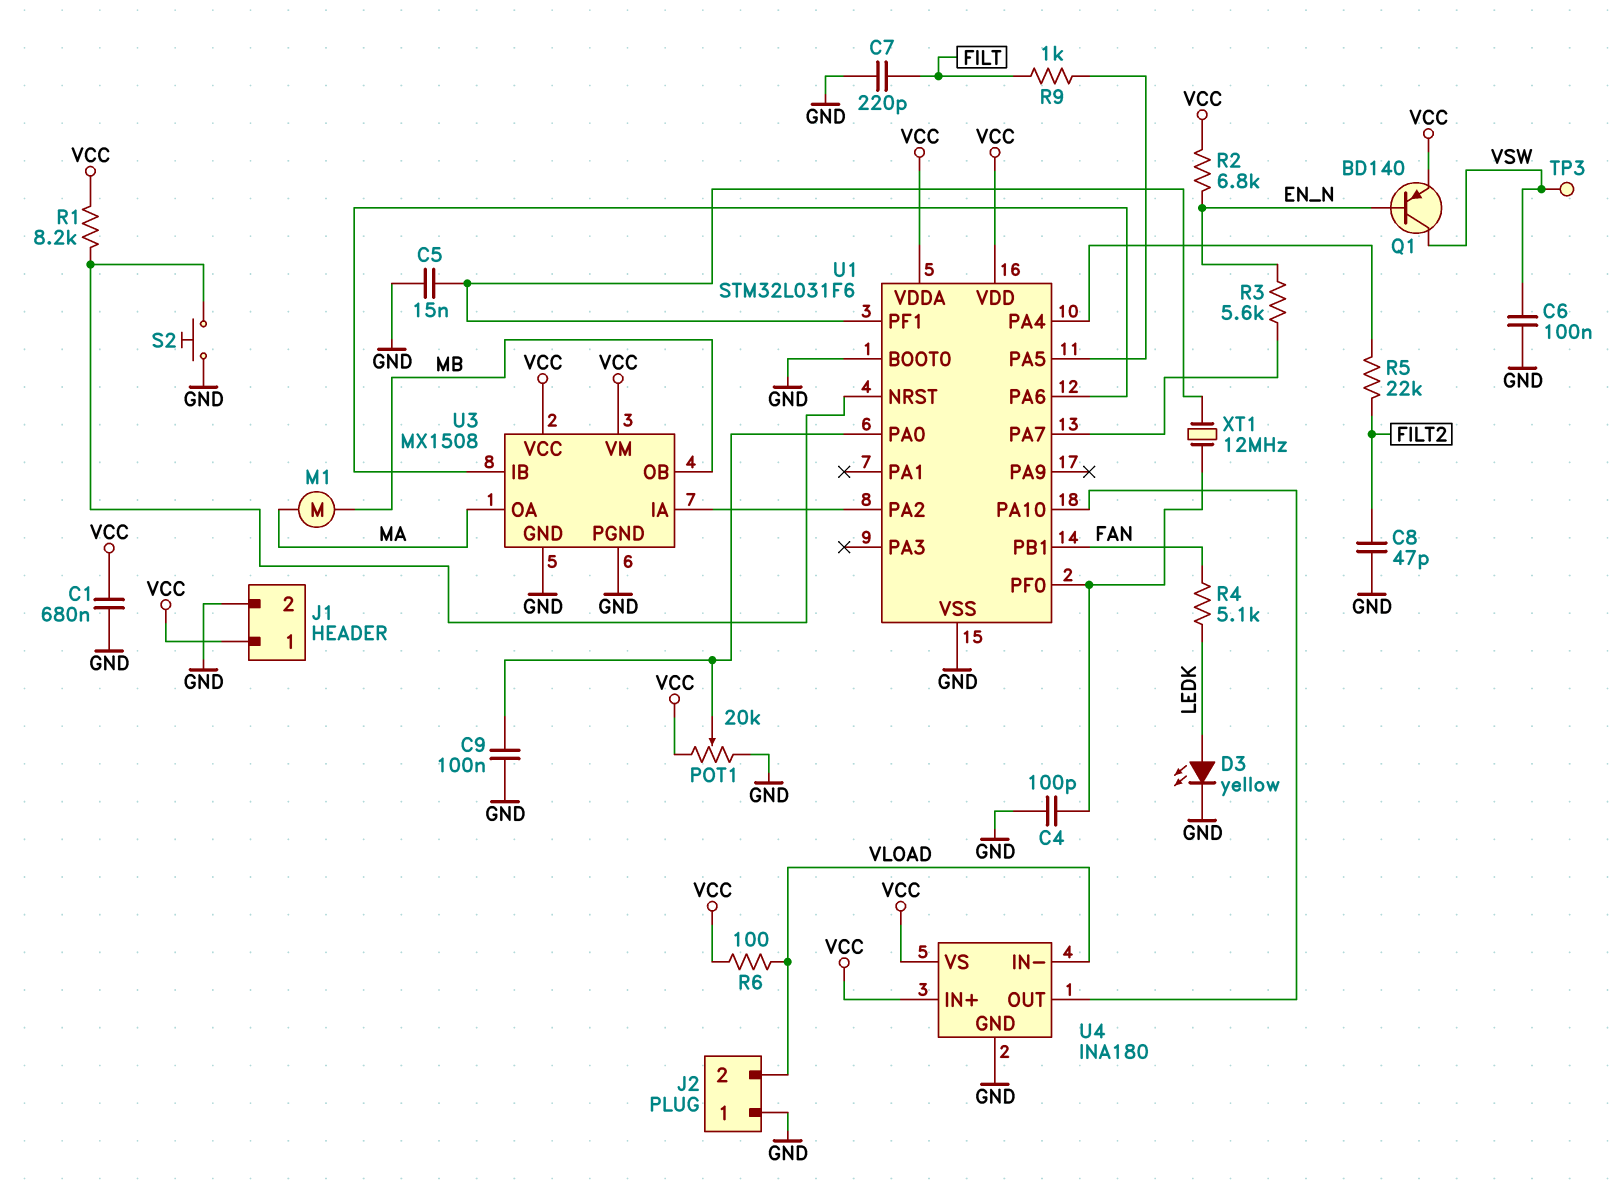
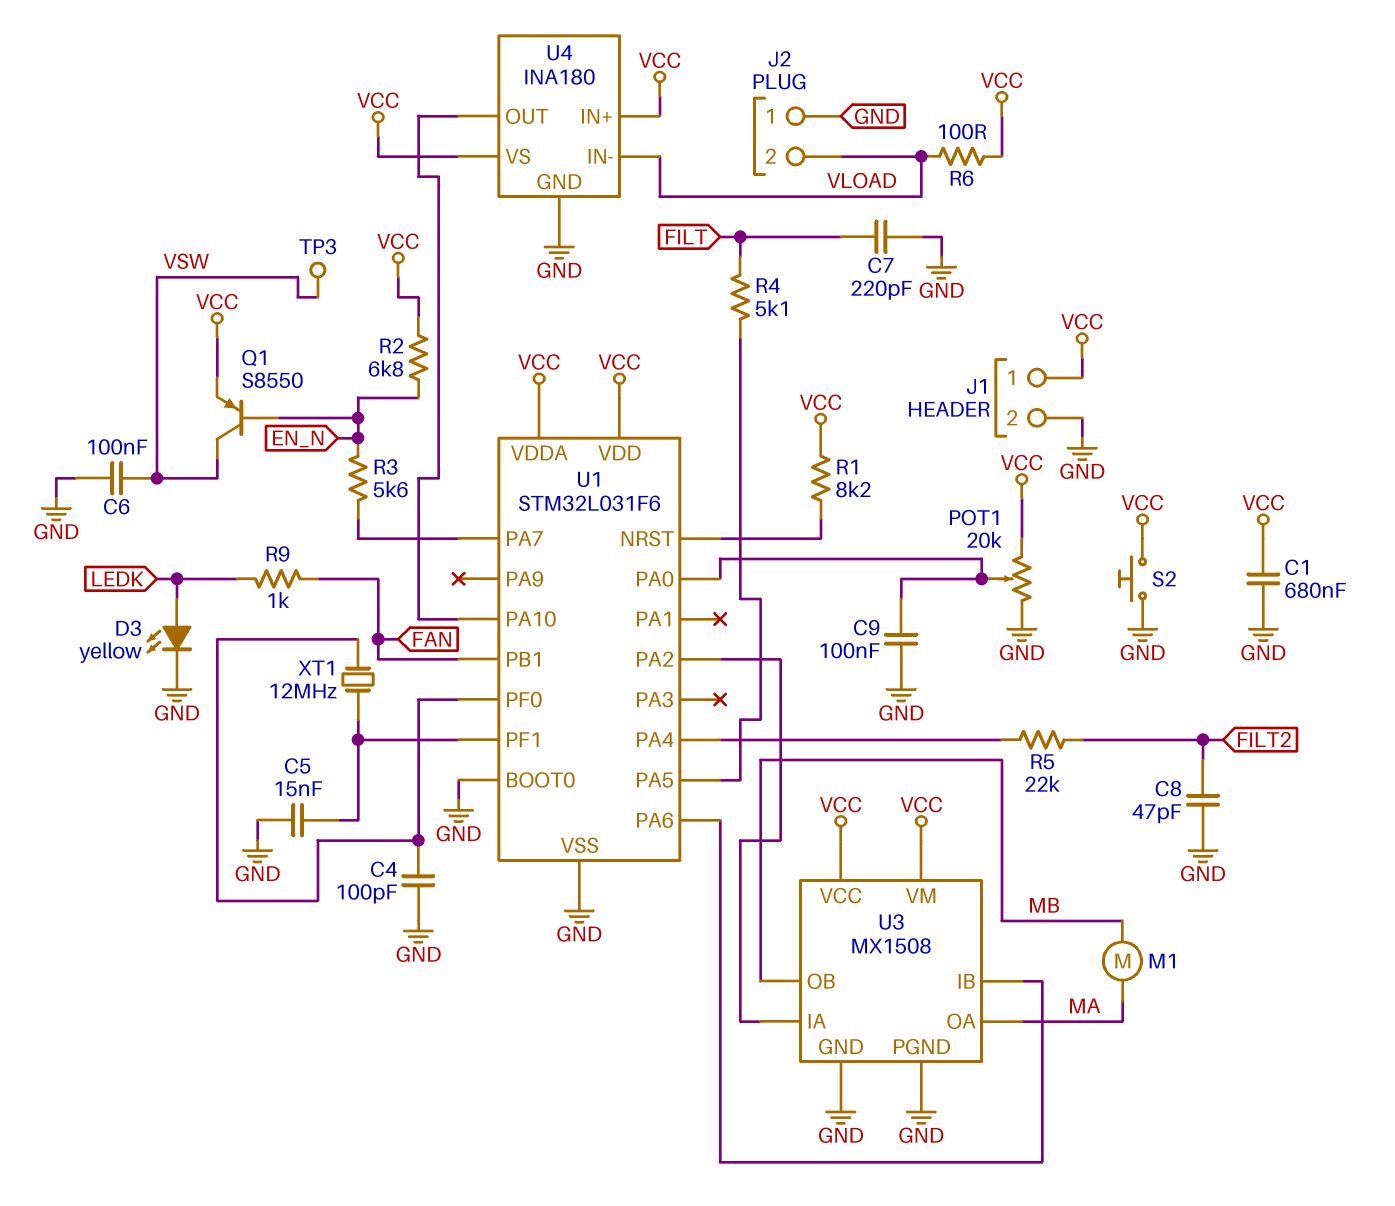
Q1: PNP BD140 (B EN_N, C VSW, E VCC) -> PNP S8550 (B EN_N, C VSW, E VCC)
R4: 5.1k (FAN, LEDK) -> 5.1k (FILT, U1/PA5)
R9: 1k (FILT, U1/PA5) -> 1k (FAN, LEDK)
S2: button (GND, U1/NRST) -> button (GND, VCC)

